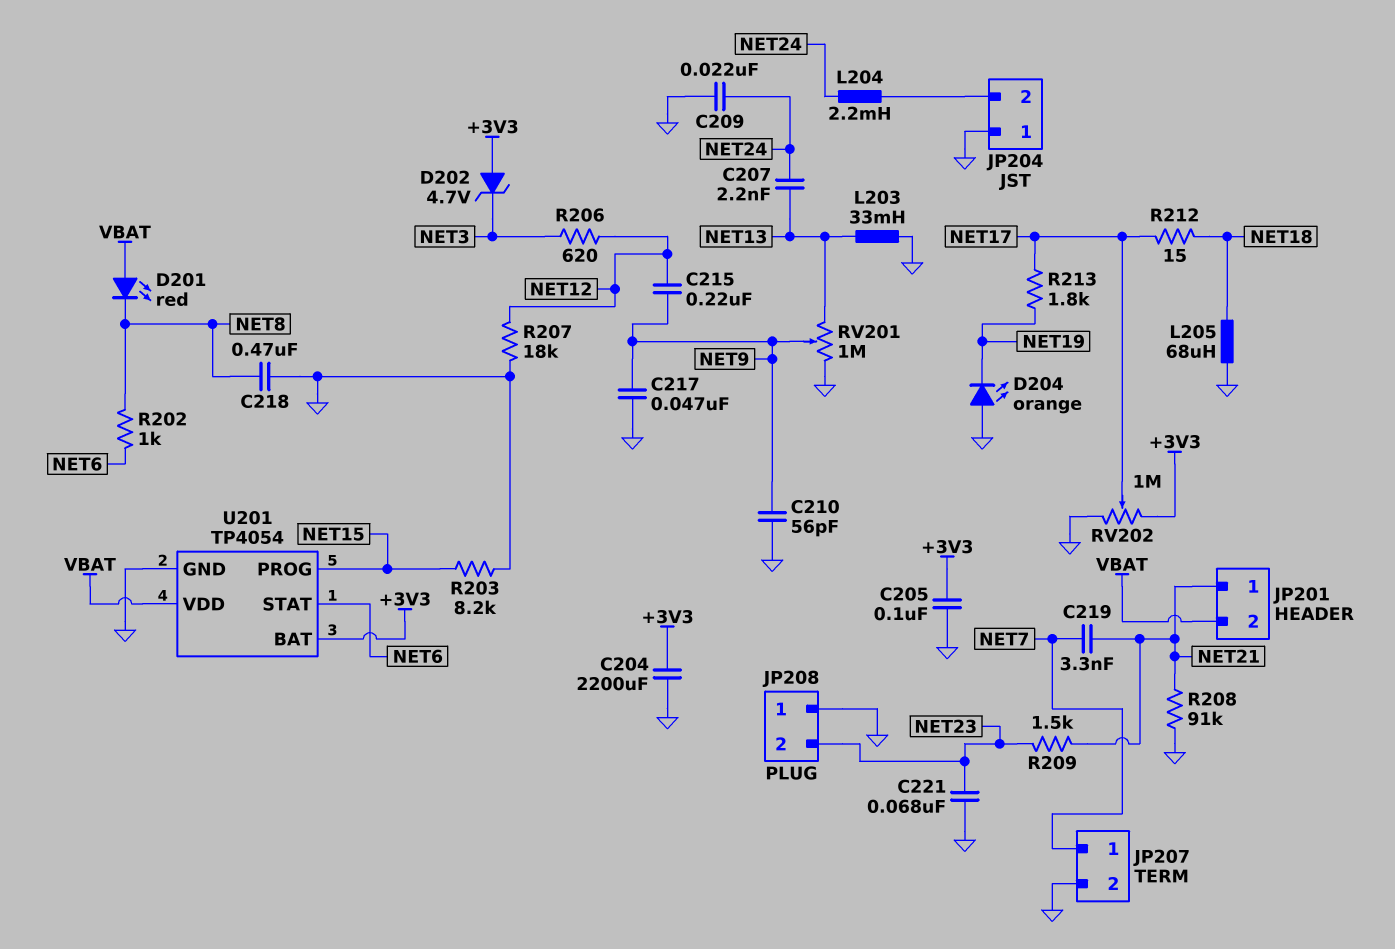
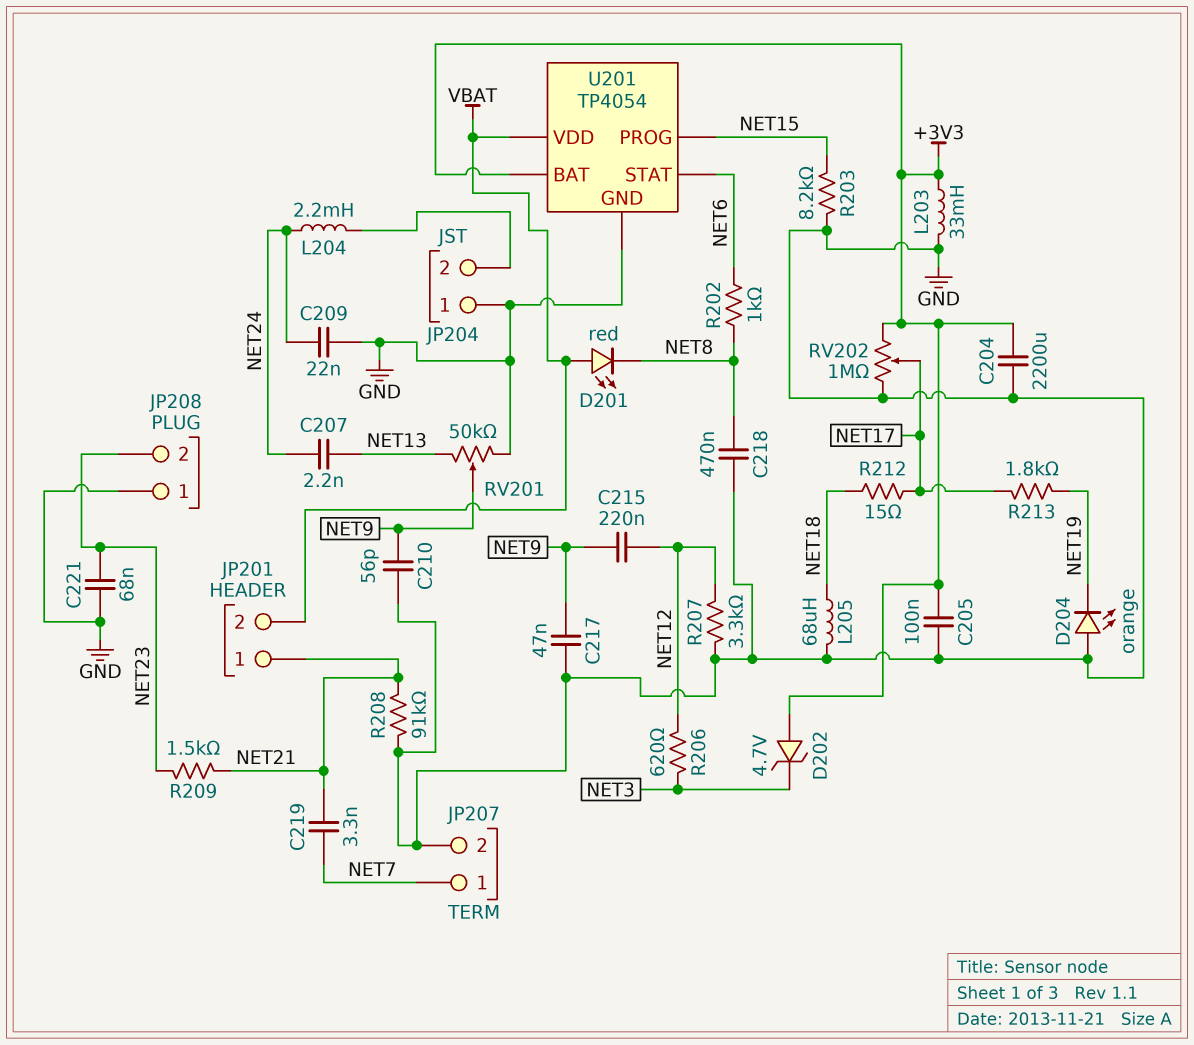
L203: 33mH (GND, NET13) -> 33mH (+3V3, GND)
R207: 18k (GND, NET12) -> 3.3k (GND, NET12)
RV201: 1M (GND, NET13, wiper NET9) -> 50k (GND, NET13, wiper NET9)

